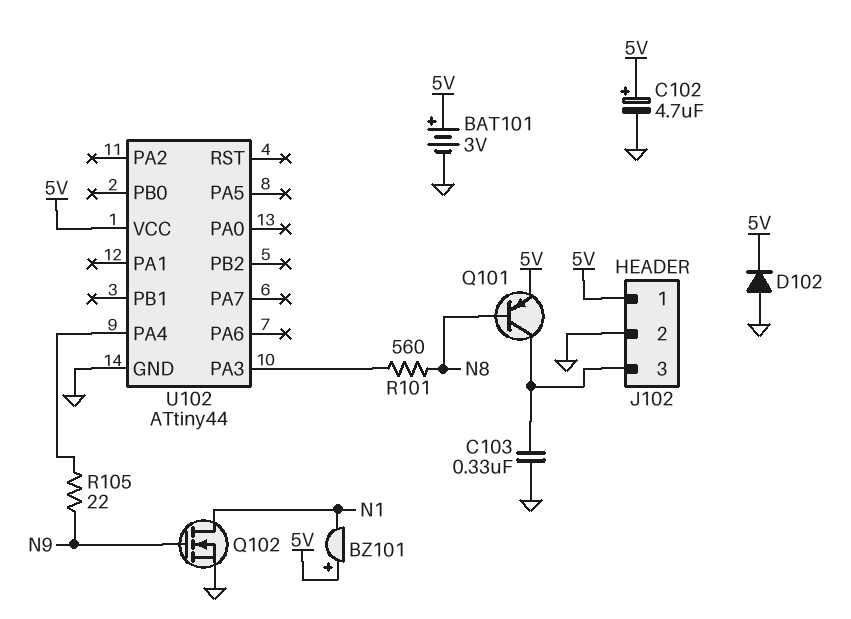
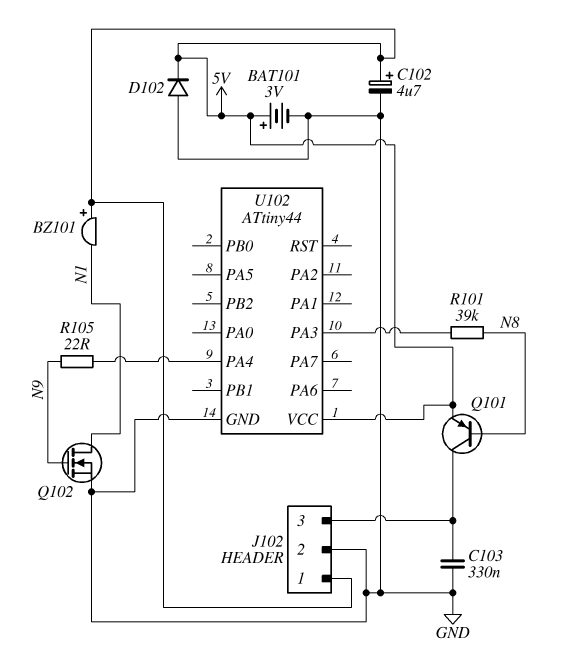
R101: 560 (N8, U102/PA3) -> 39k (N8, U102/PA3)

